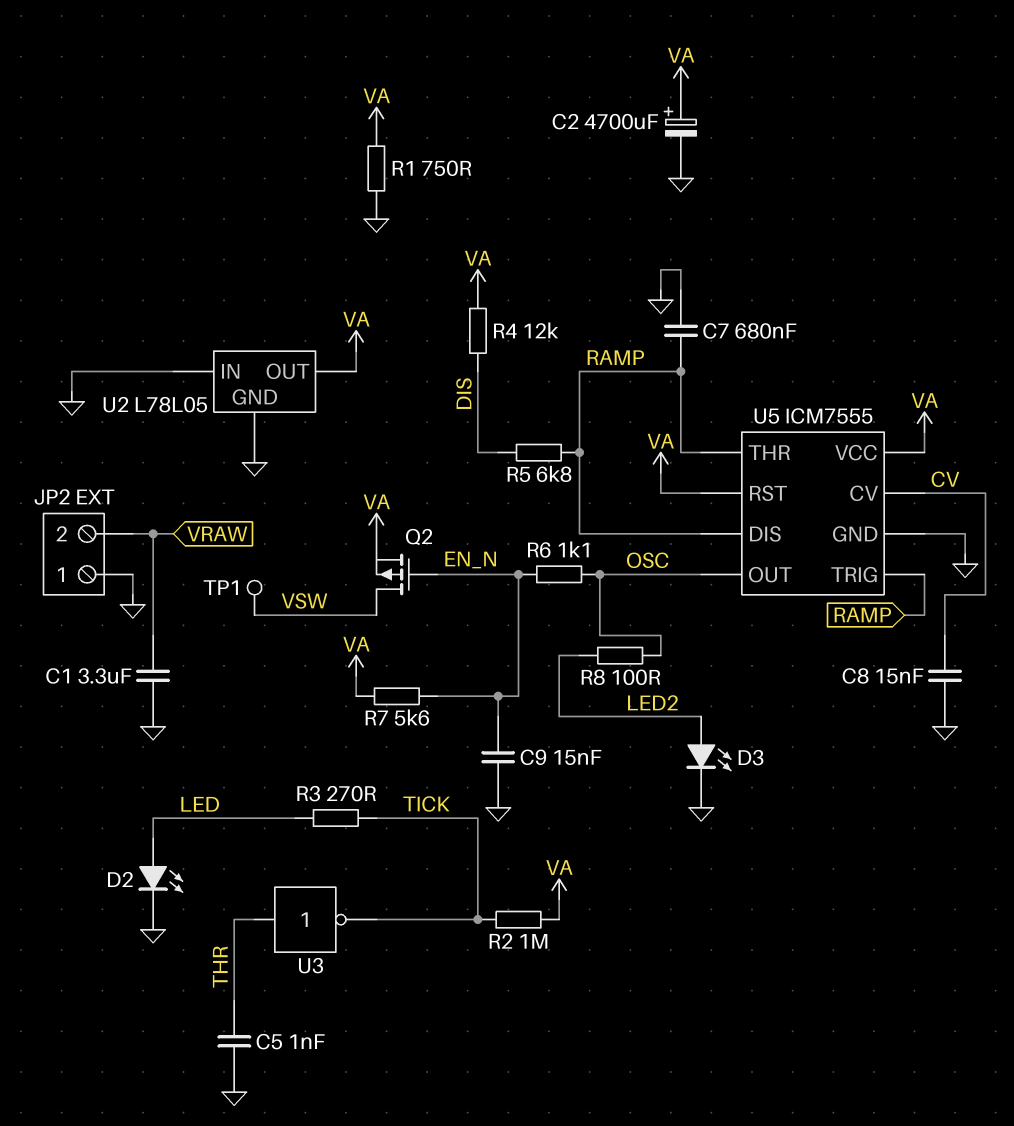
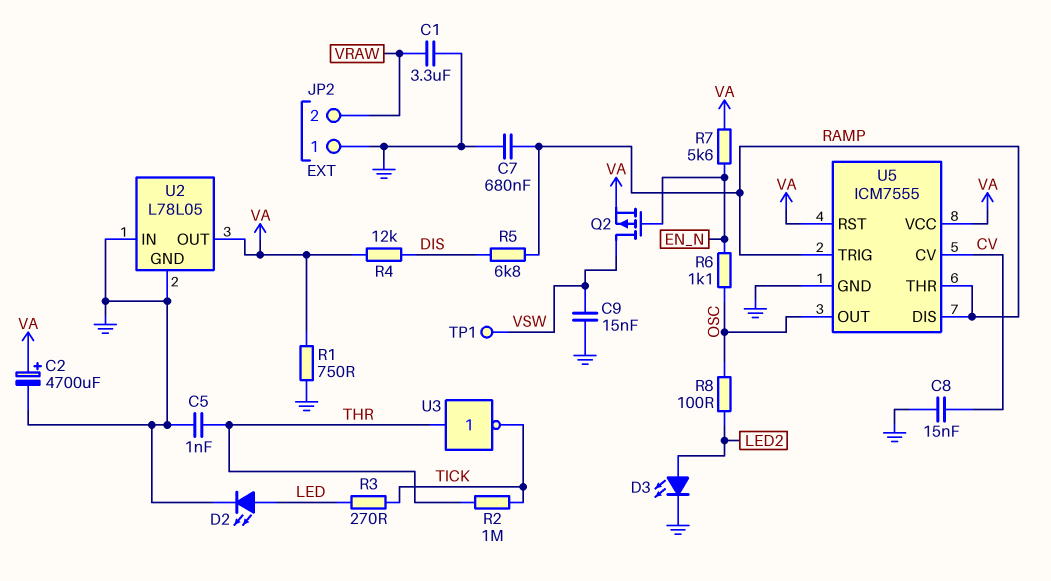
C9: 15nF (EN_N, GND) -> 15nF (GND, VSW)
R2: 1M (TICK, VA) -> 1M (THR, TICK)

